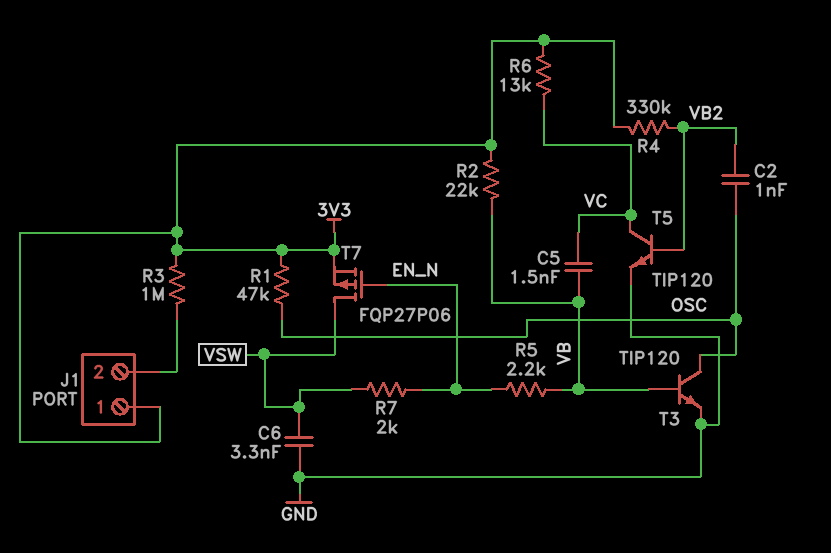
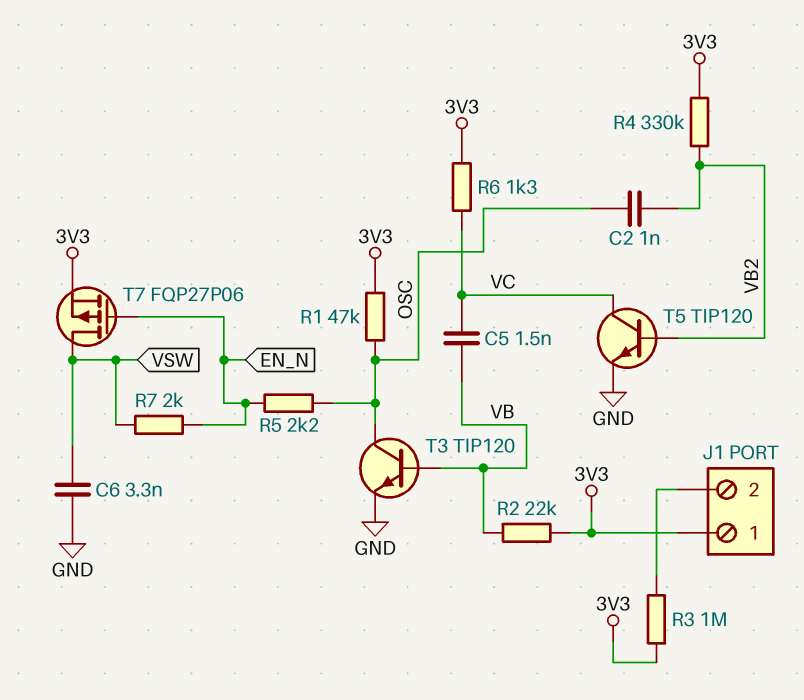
R5: 2.2k (EN_N, VB) -> 2.2k (EN_N, OSC)
R6: 13k (3V3, VC) -> 1.3k (3V3, VC)

